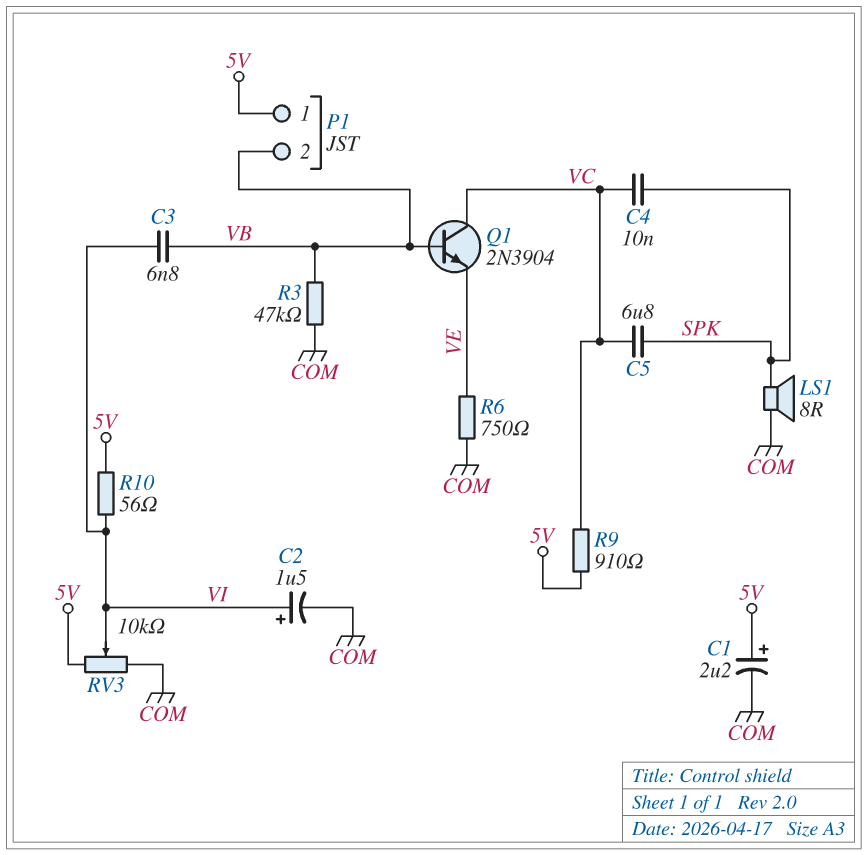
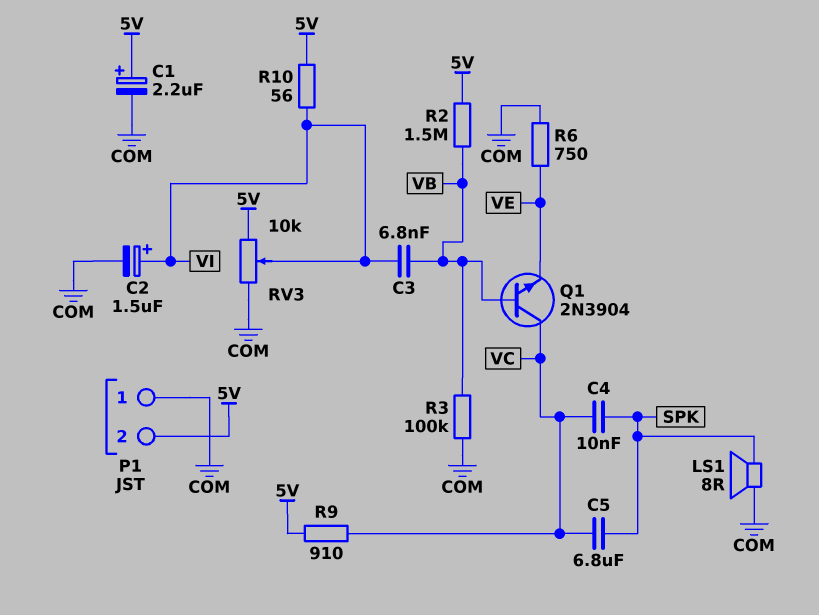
P1 pin 1: 5V -> COM
P1 pin 2: VB -> 5V
R2: none -> 1.5M (5V, VB)
R3: 47k (COM, VB) -> 100k (COM, VB)

